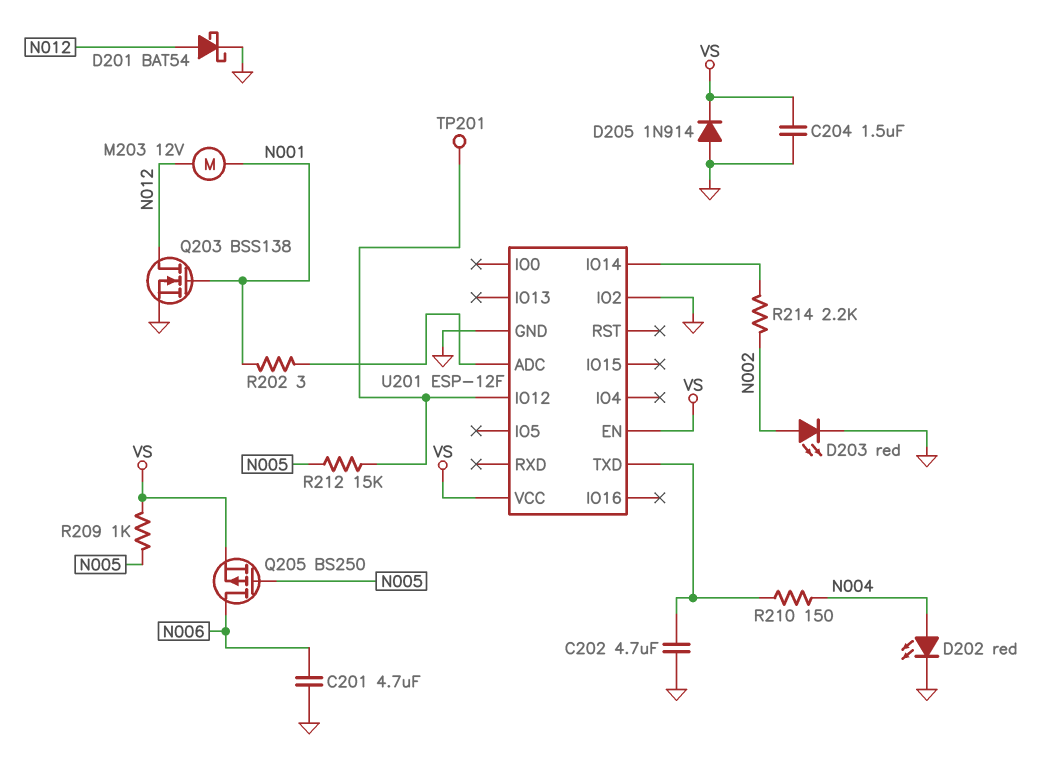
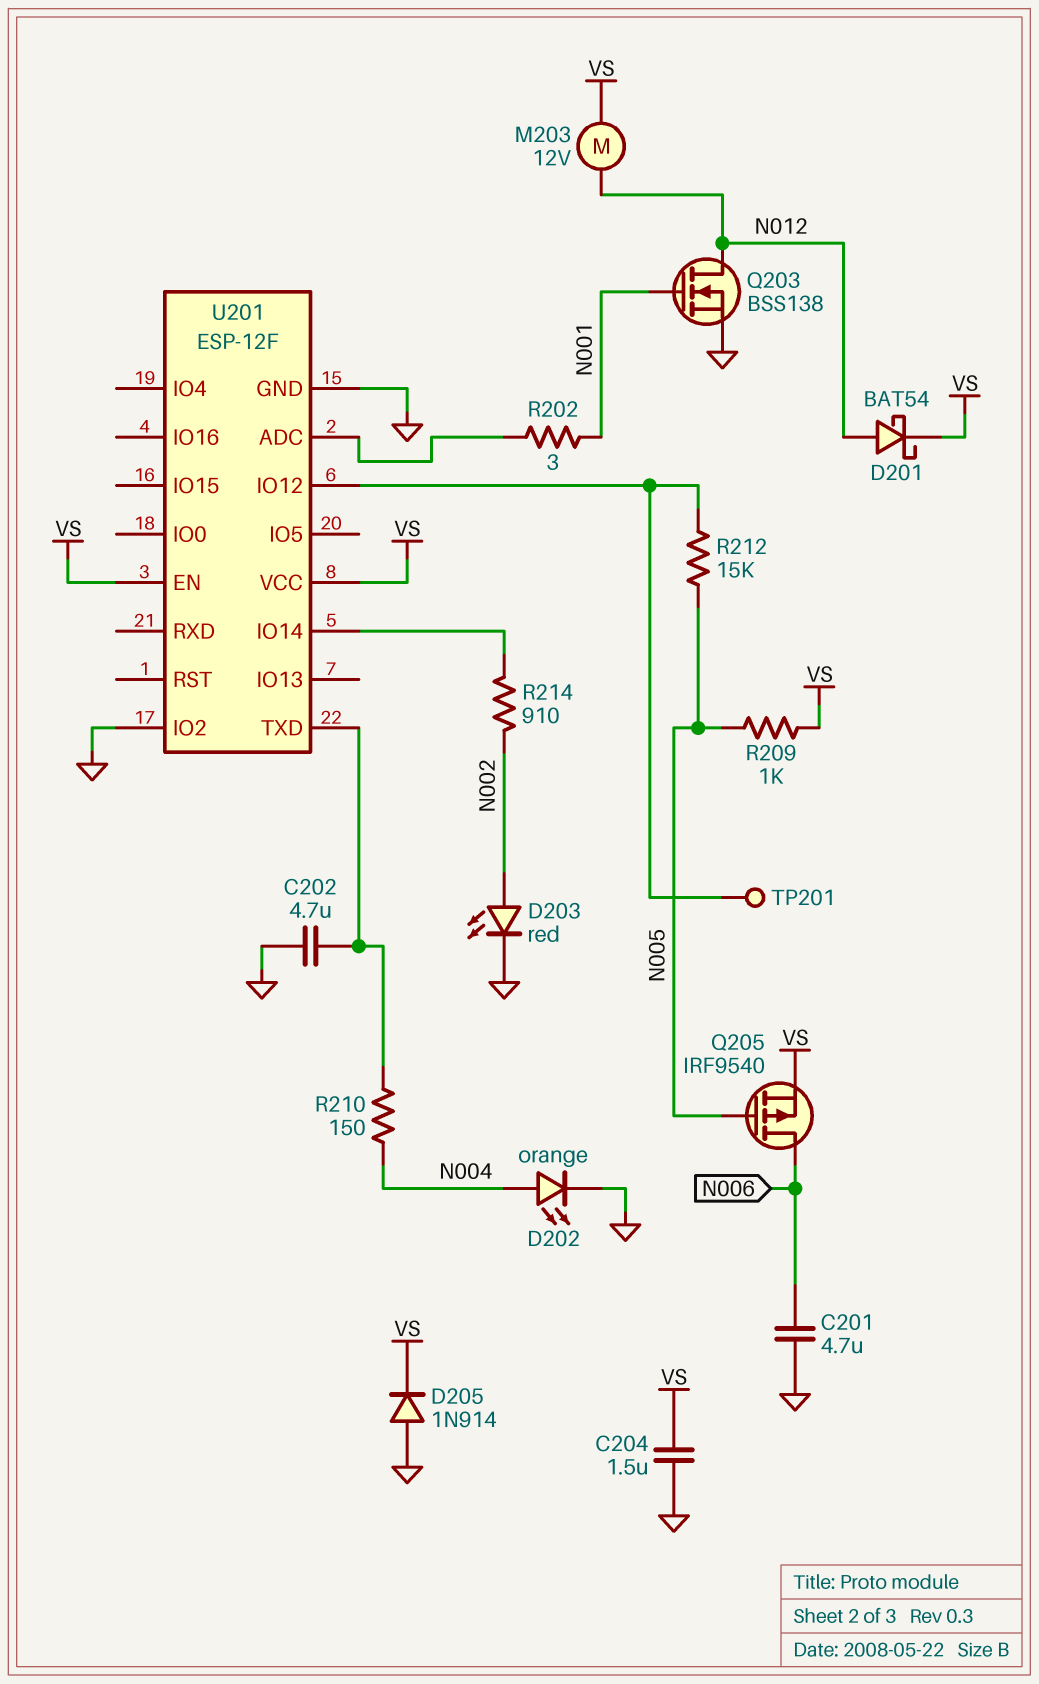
D201: schottky BAT54 (A N012, K GND) -> schottky BAT54 (A N012, K VS)
D202: LED red (A N004, K GND) -> LED orange (A N004, K GND)
M203: motor 12V (N001, N012) -> motor 12V (N012, VS)
Q205: PMOS BS250 (G N005, D N006, S VS) -> PMOS IRF9540 (G N005, D N006, S VS)
R214: 2.2k (N002, U201/IO14) -> 910 (N002, U201/IO14)

